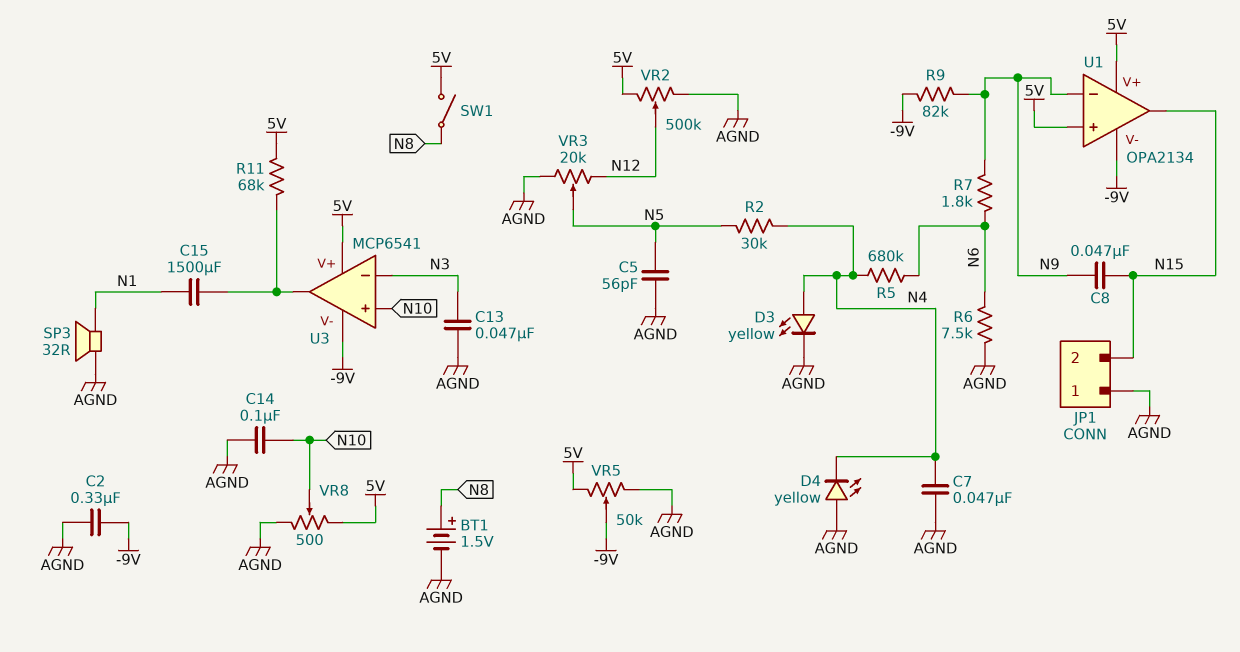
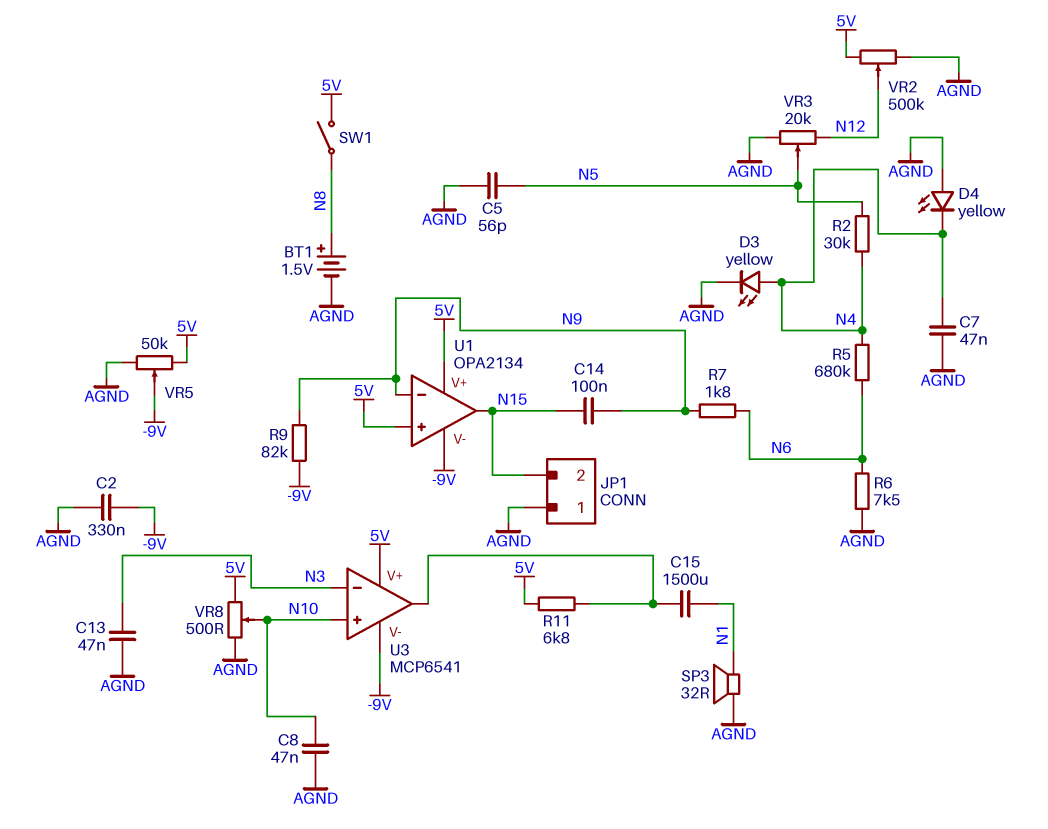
C8: 47nF (N9, N15) -> 47nF (AGND, N10)
C14: 100nF (AGND, N10) -> 100nF (N9, N15)
R11: 68k (5V, U3/out) -> 6.8k (5V, U3/out)

